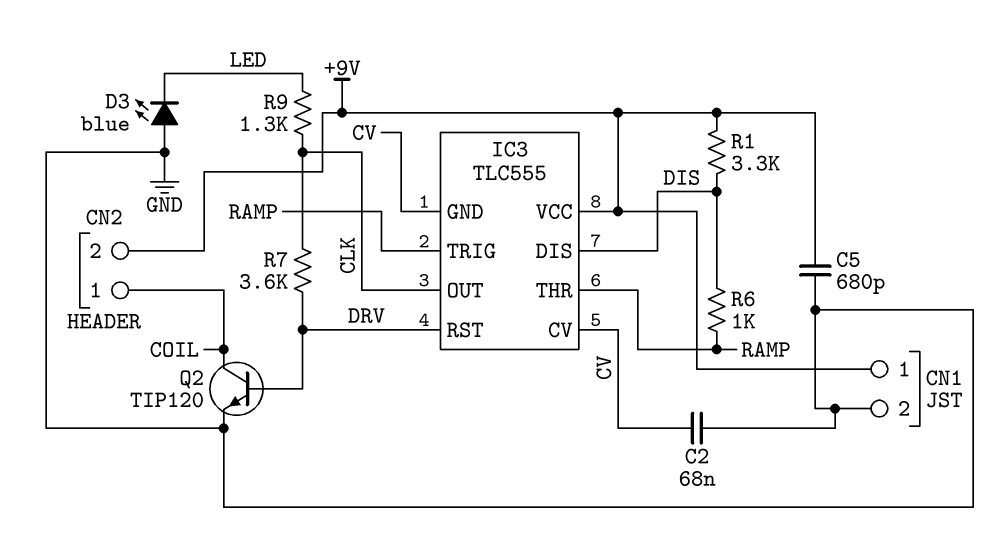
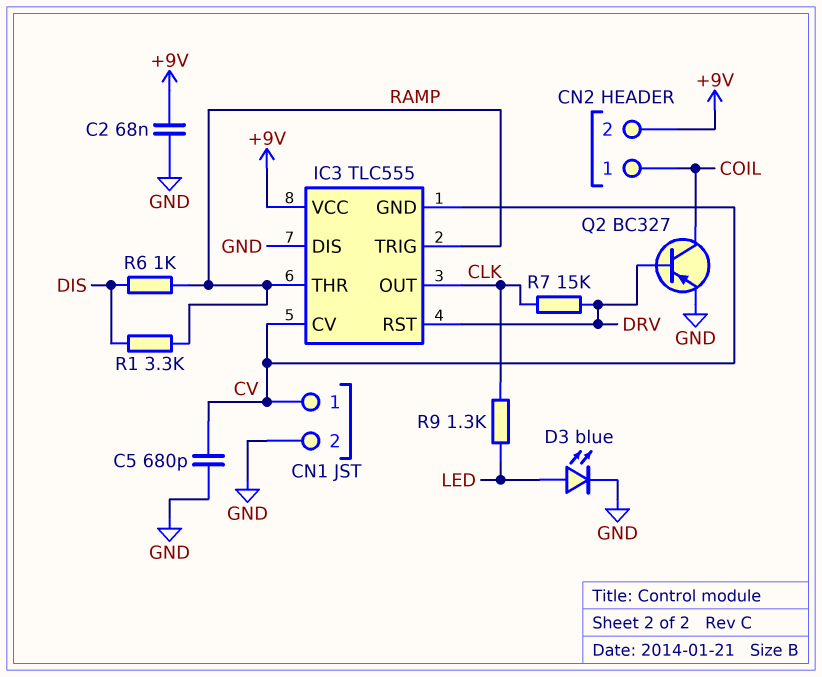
C2: 68nF (CV, GND) -> 68nF (+9V, GND)
C5: 680pF (+9V, GND) -> 680pF (CV, GND)
CN1 pin 1: +9V -> CV
D3: LED blue (A GND, K LED) -> LED blue (A LED, K GND)
IC3 pin DIS: DIS -> GND
Q2: NPN TIP120 (B DRV, C COIL, E GND) -> PNP BC327 (B DRV, C COIL, E GND)
R1: 3.3k (+9V, DIS) -> 3.3k (DIS, RAMP)
R7: 3.6k (CLK, DRV) -> 15k (CLK, DRV)

